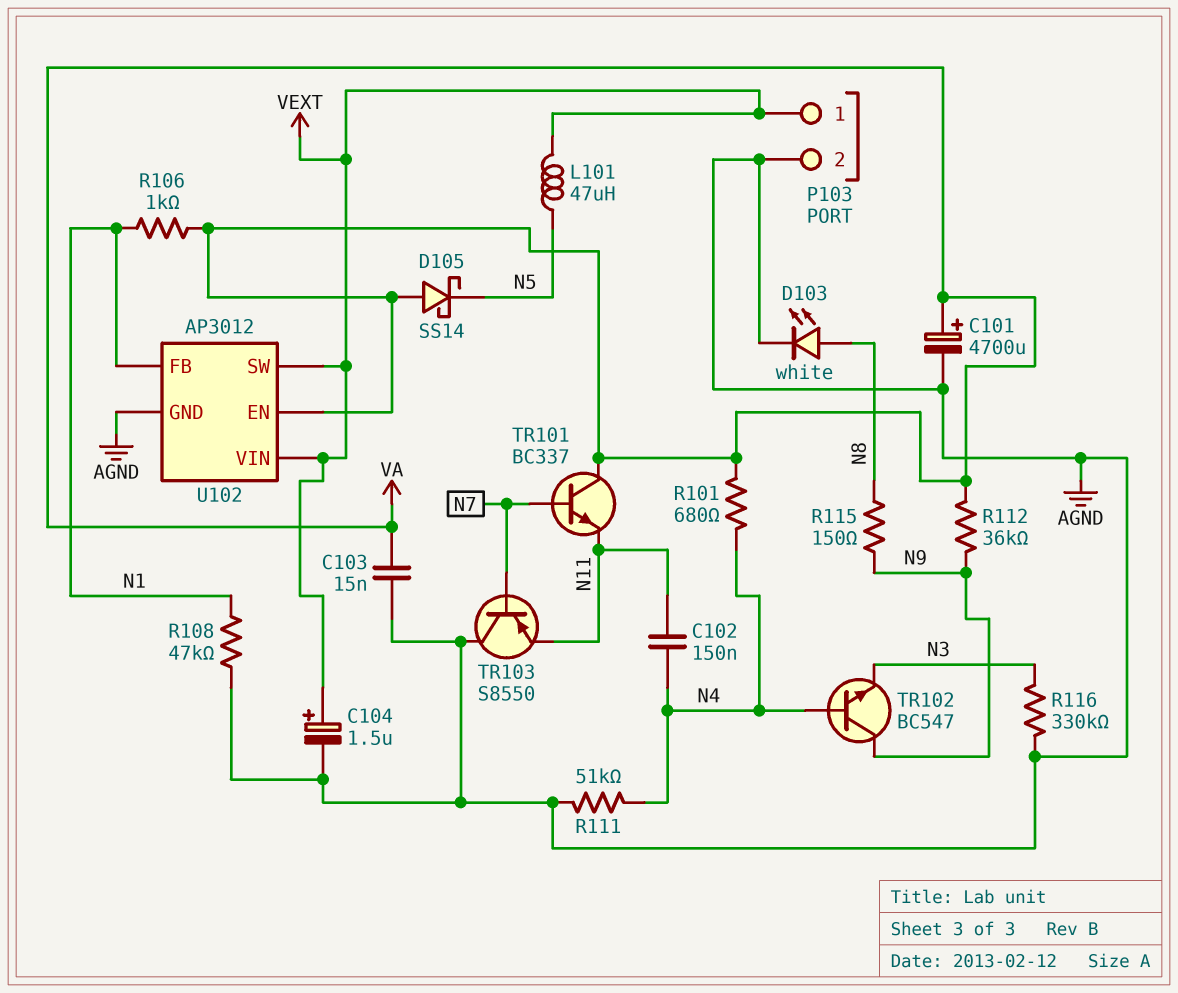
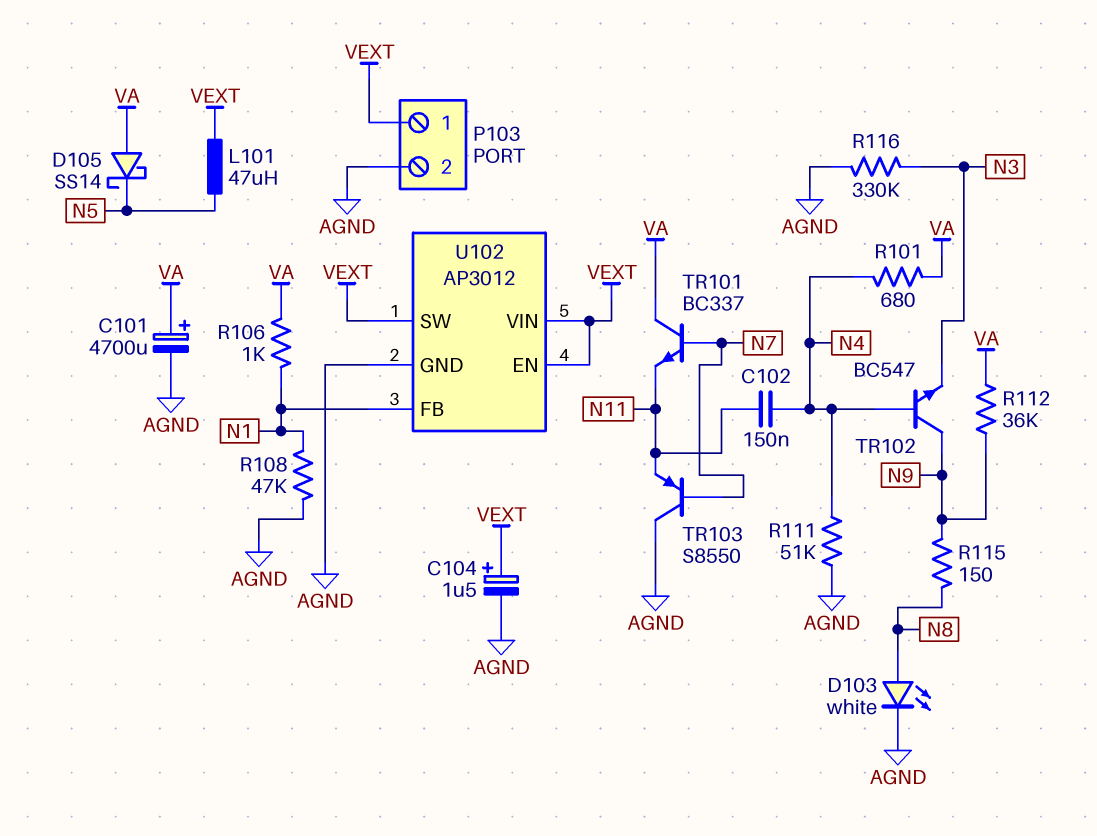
C103: 15nF (AGND, VA) -> none
U102 pin EN: VA -> VEXT

